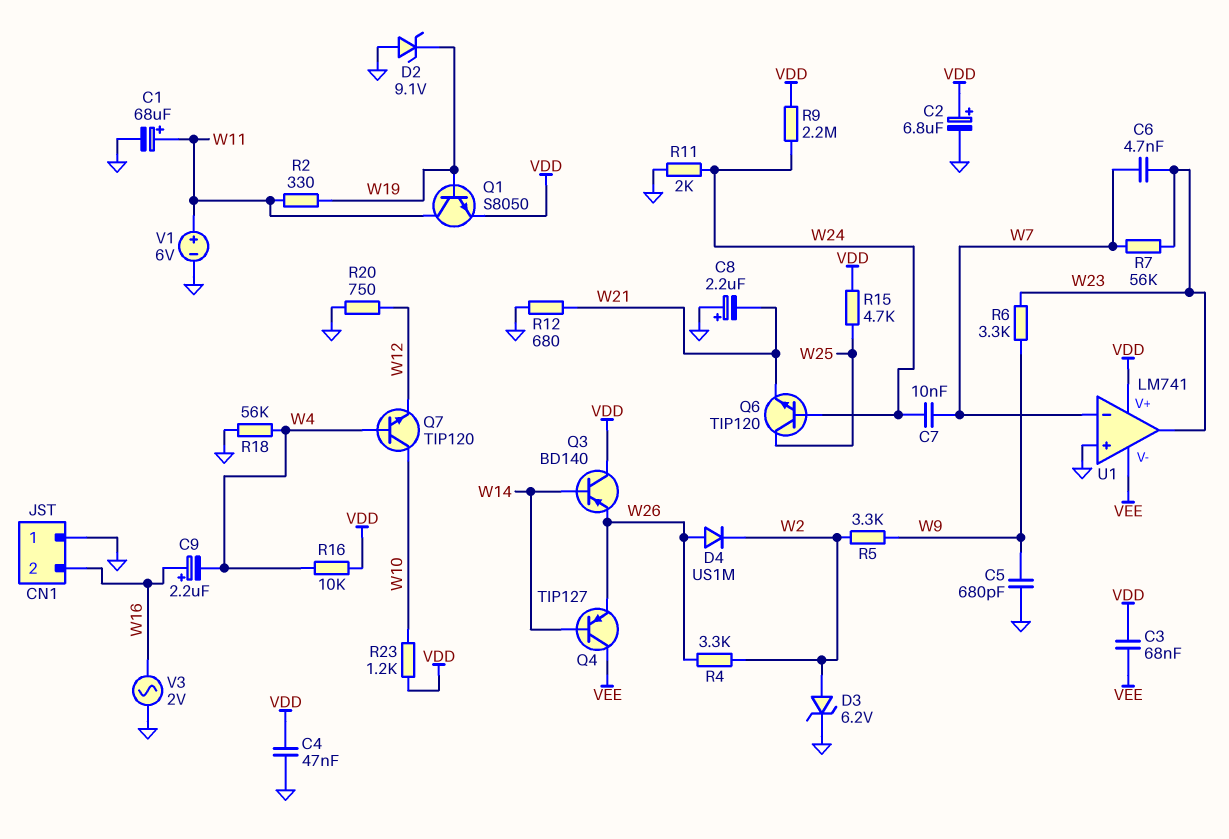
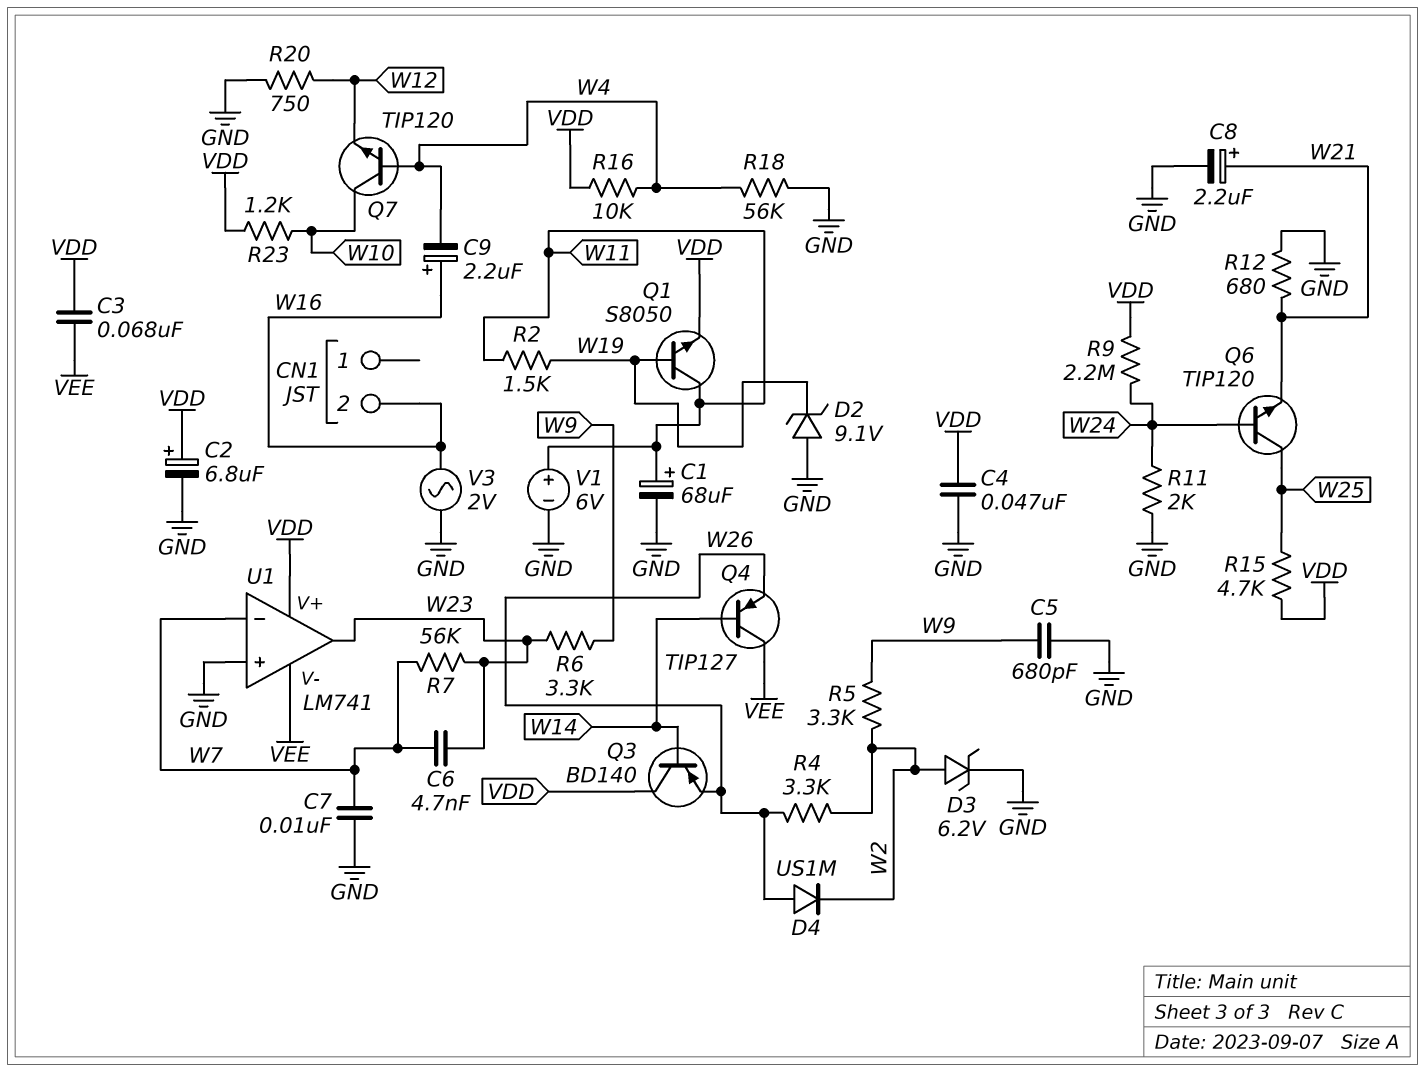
C7: 10nF (W7, W24) -> 10nF (GND, W7)
C8: 2.2uF (plus GND, minus W21) -> 2.2uF (plus W21, minus GND)
CN1 pin 1: GND -> none
R2: 330 (W11, W19) -> 1.5k (W11, W19)

